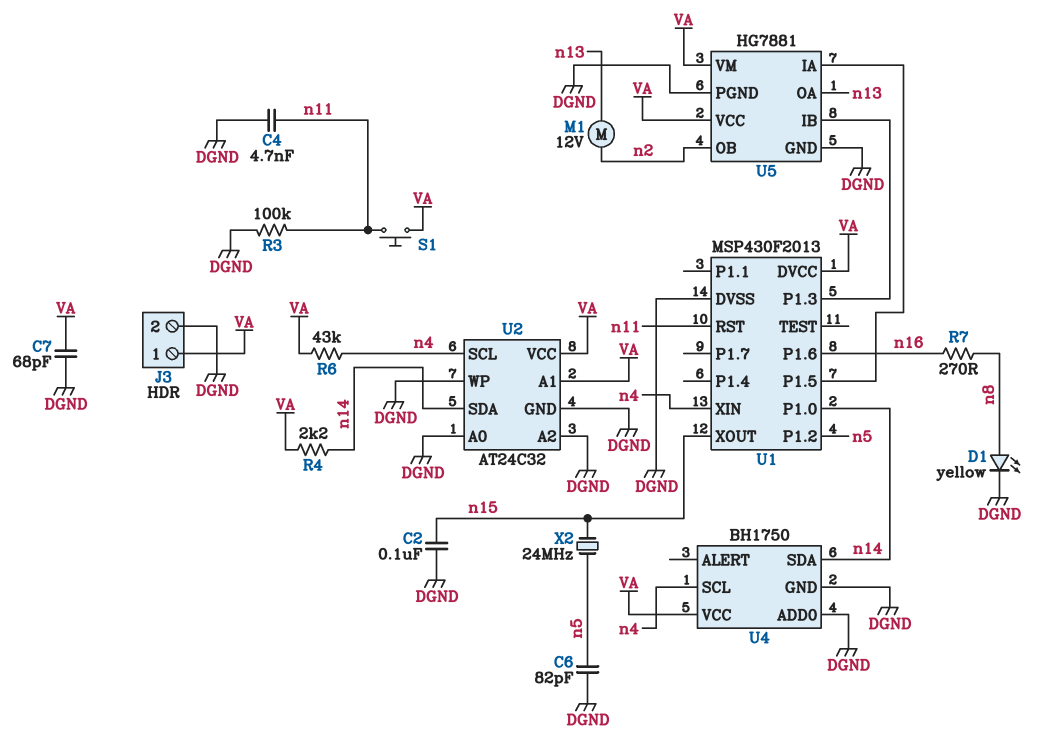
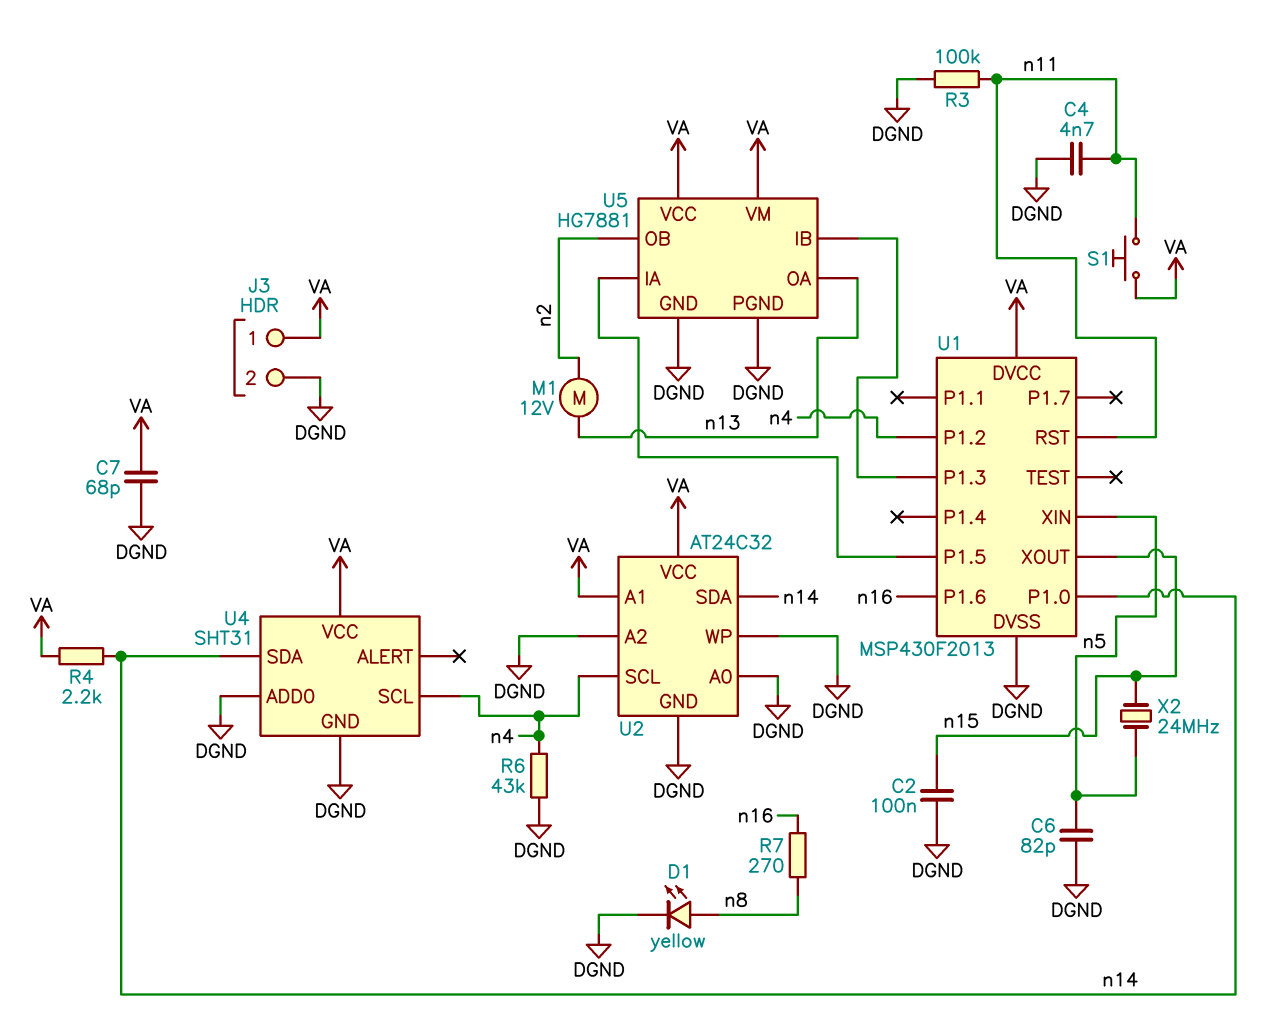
R6: 43k (VA, n4) -> 43k (DGND, n4)
U1 pin P1.2: n5 -> n4
U1 pin XIN: n4 -> n5
U4: BH1750 -> SHT31

